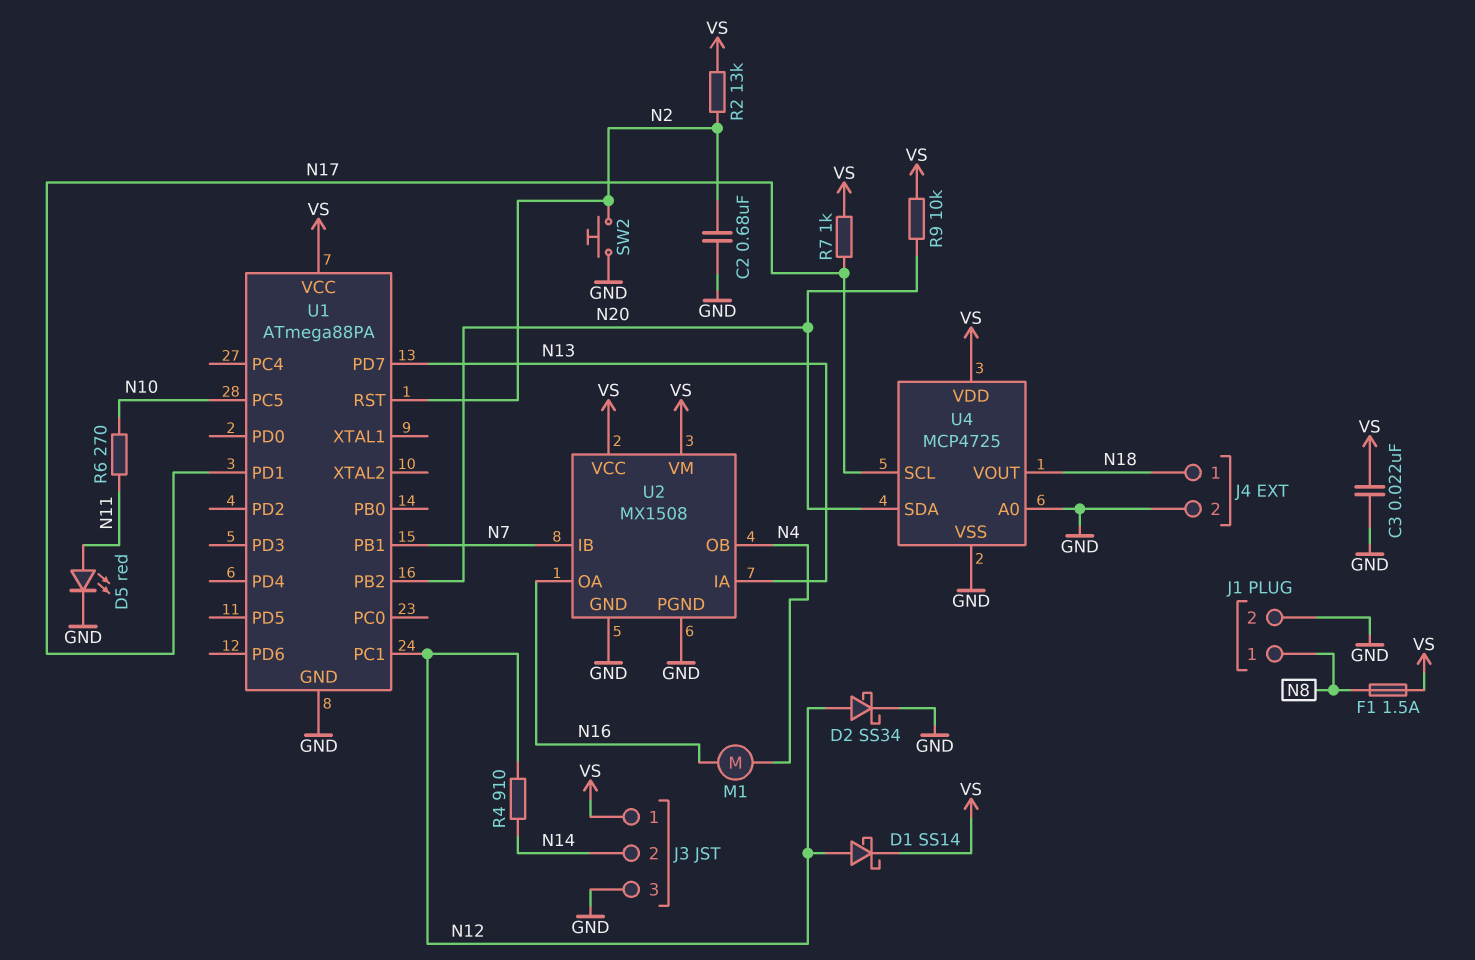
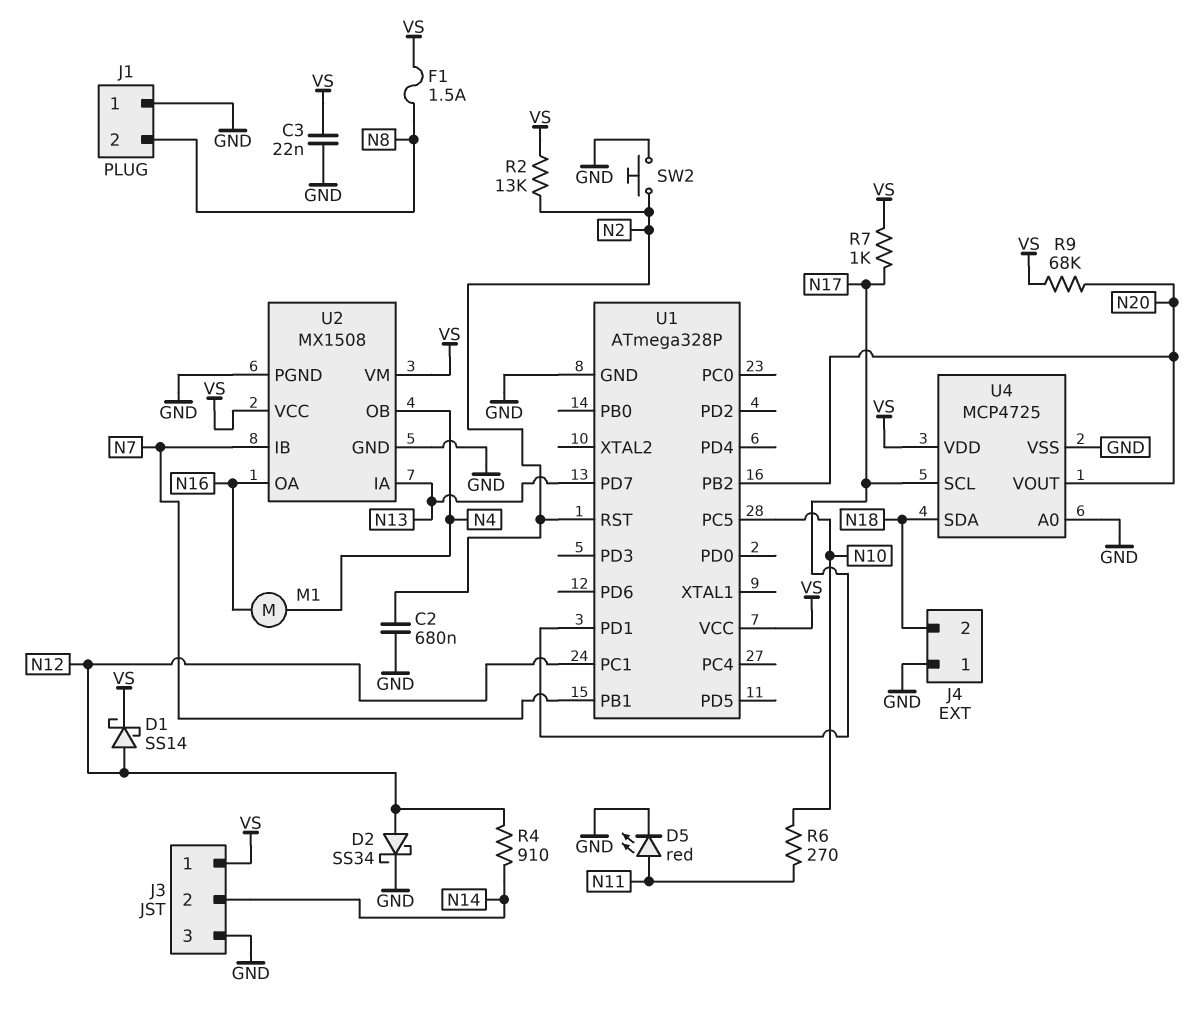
J1 pin 1: N8 -> GND
J1 pin 2: GND -> N8
J4 pin 1: N18 -> GND
J4 pin 2: GND -> N18
R9: 10k (N20, VS) -> 68k (N20, VS)
U1: ATmega88PA -> ATmega328P
U4 pin SDA: N20 -> N18
U4 pin VOUT: N18 -> N20

